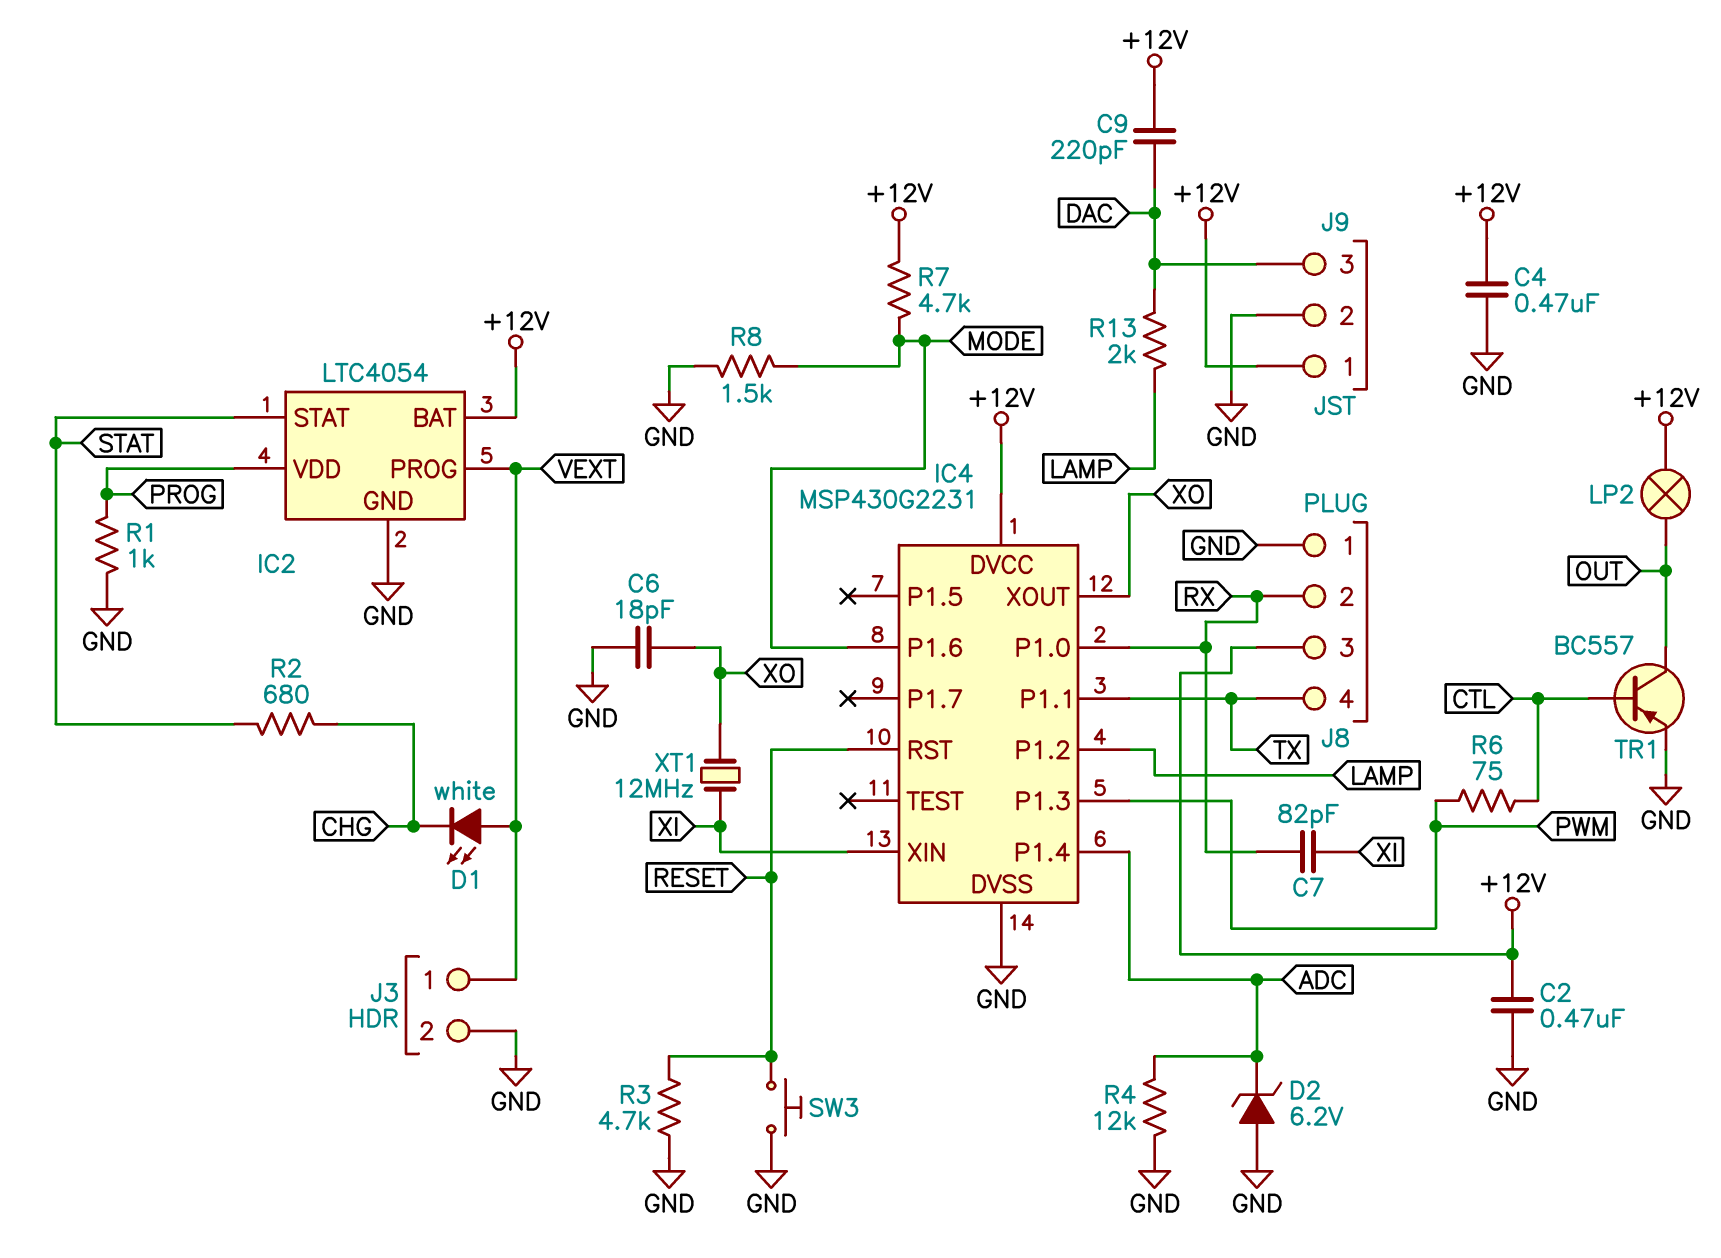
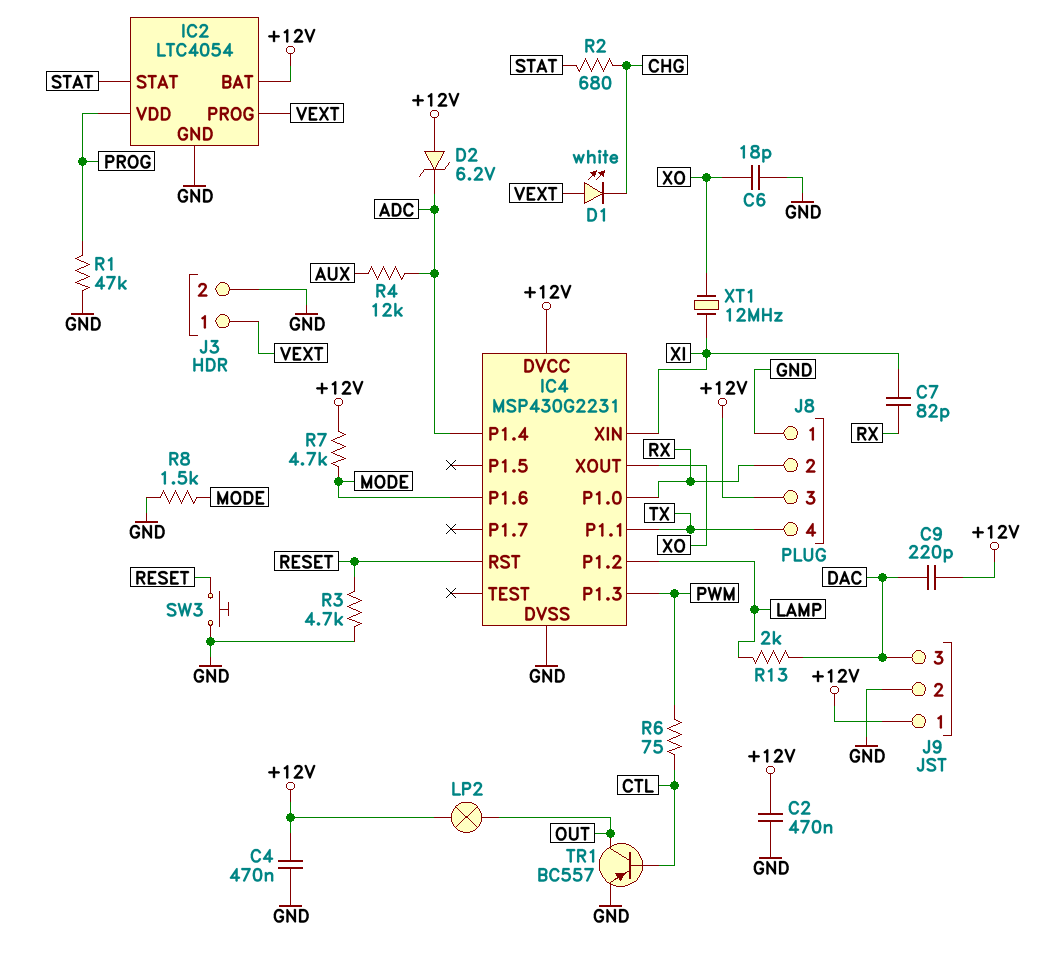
D2: zener 6.2V (A GND, K ADC) -> zener 6.2V (A +12V, K ADC)
R1: 1k (GND, PROG) -> 47k (GND, PROG)
R4: 12k (ADC, GND) -> 12k (ADC, AUX)

